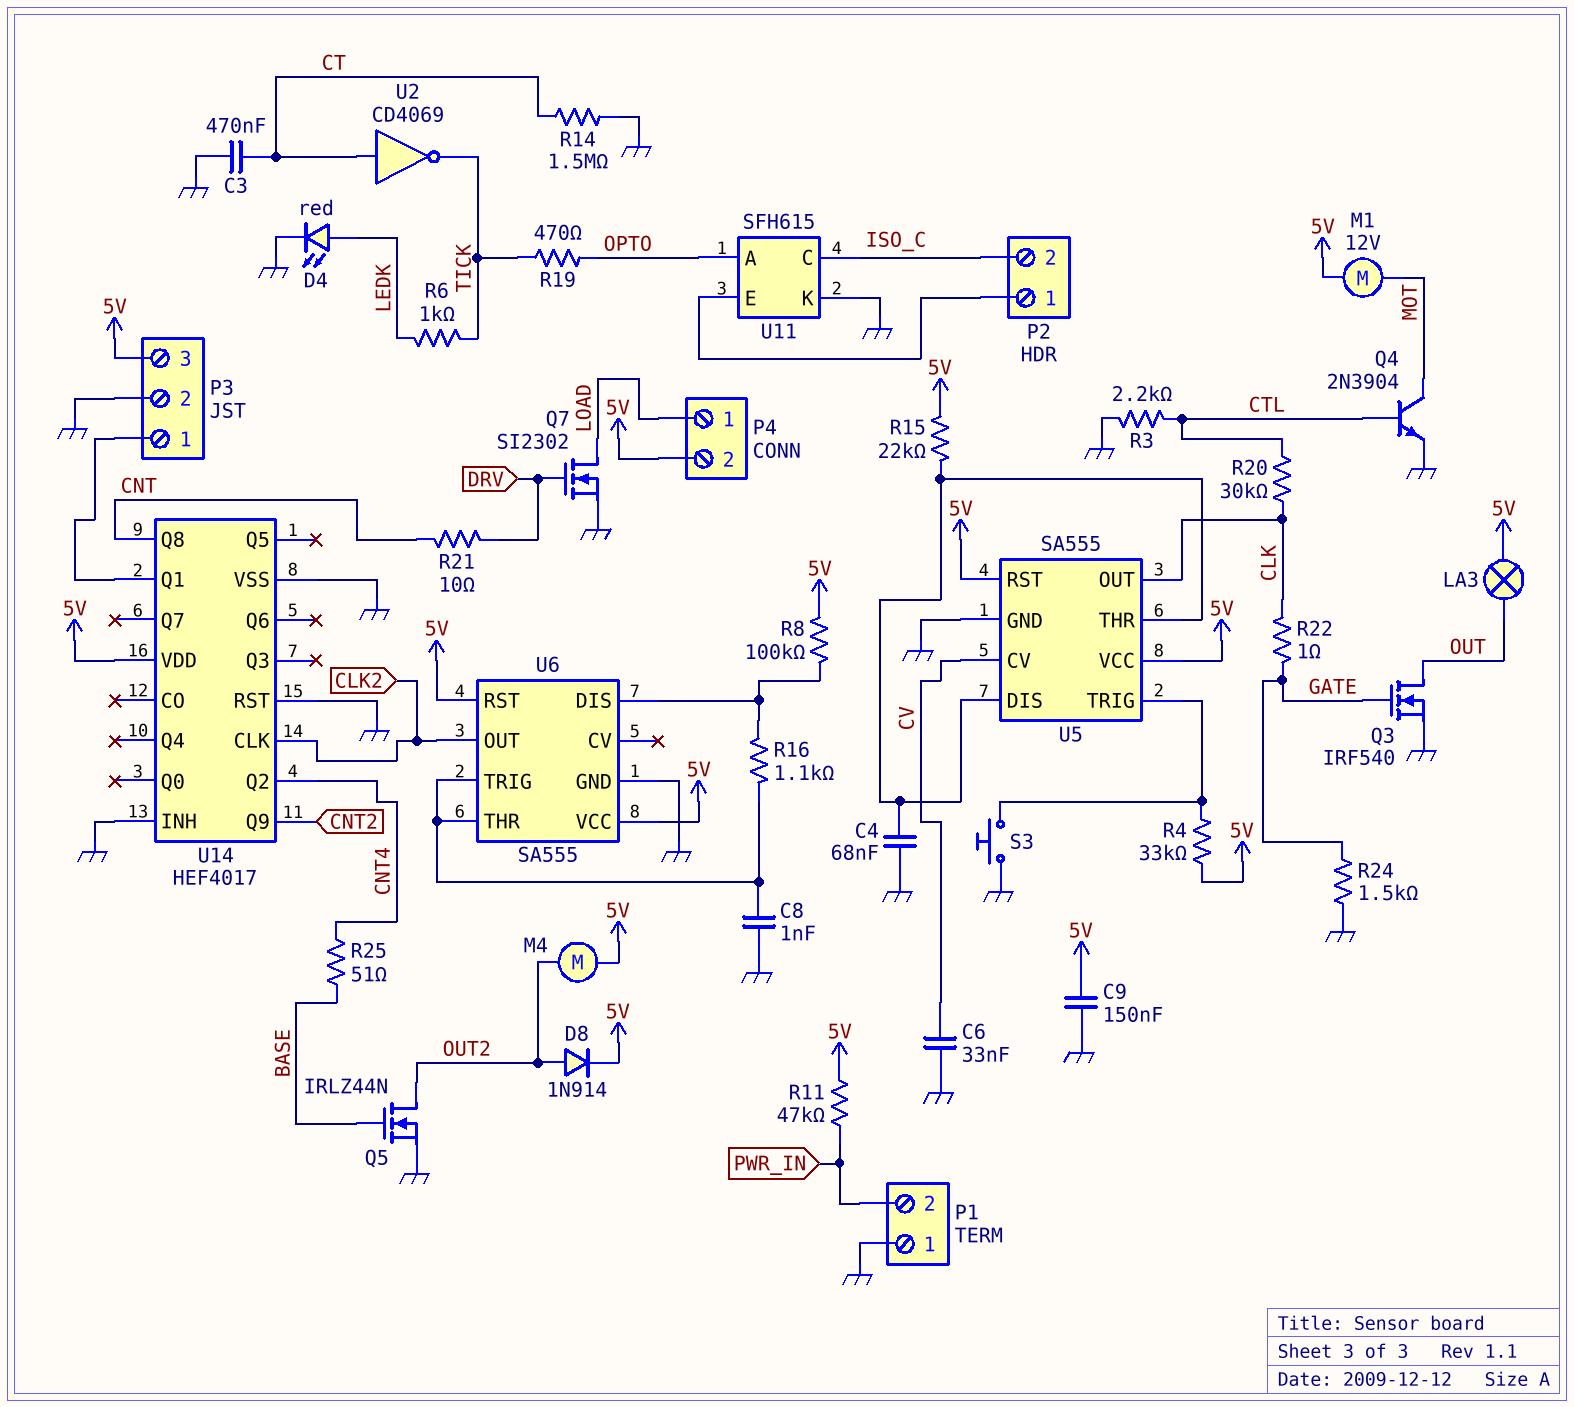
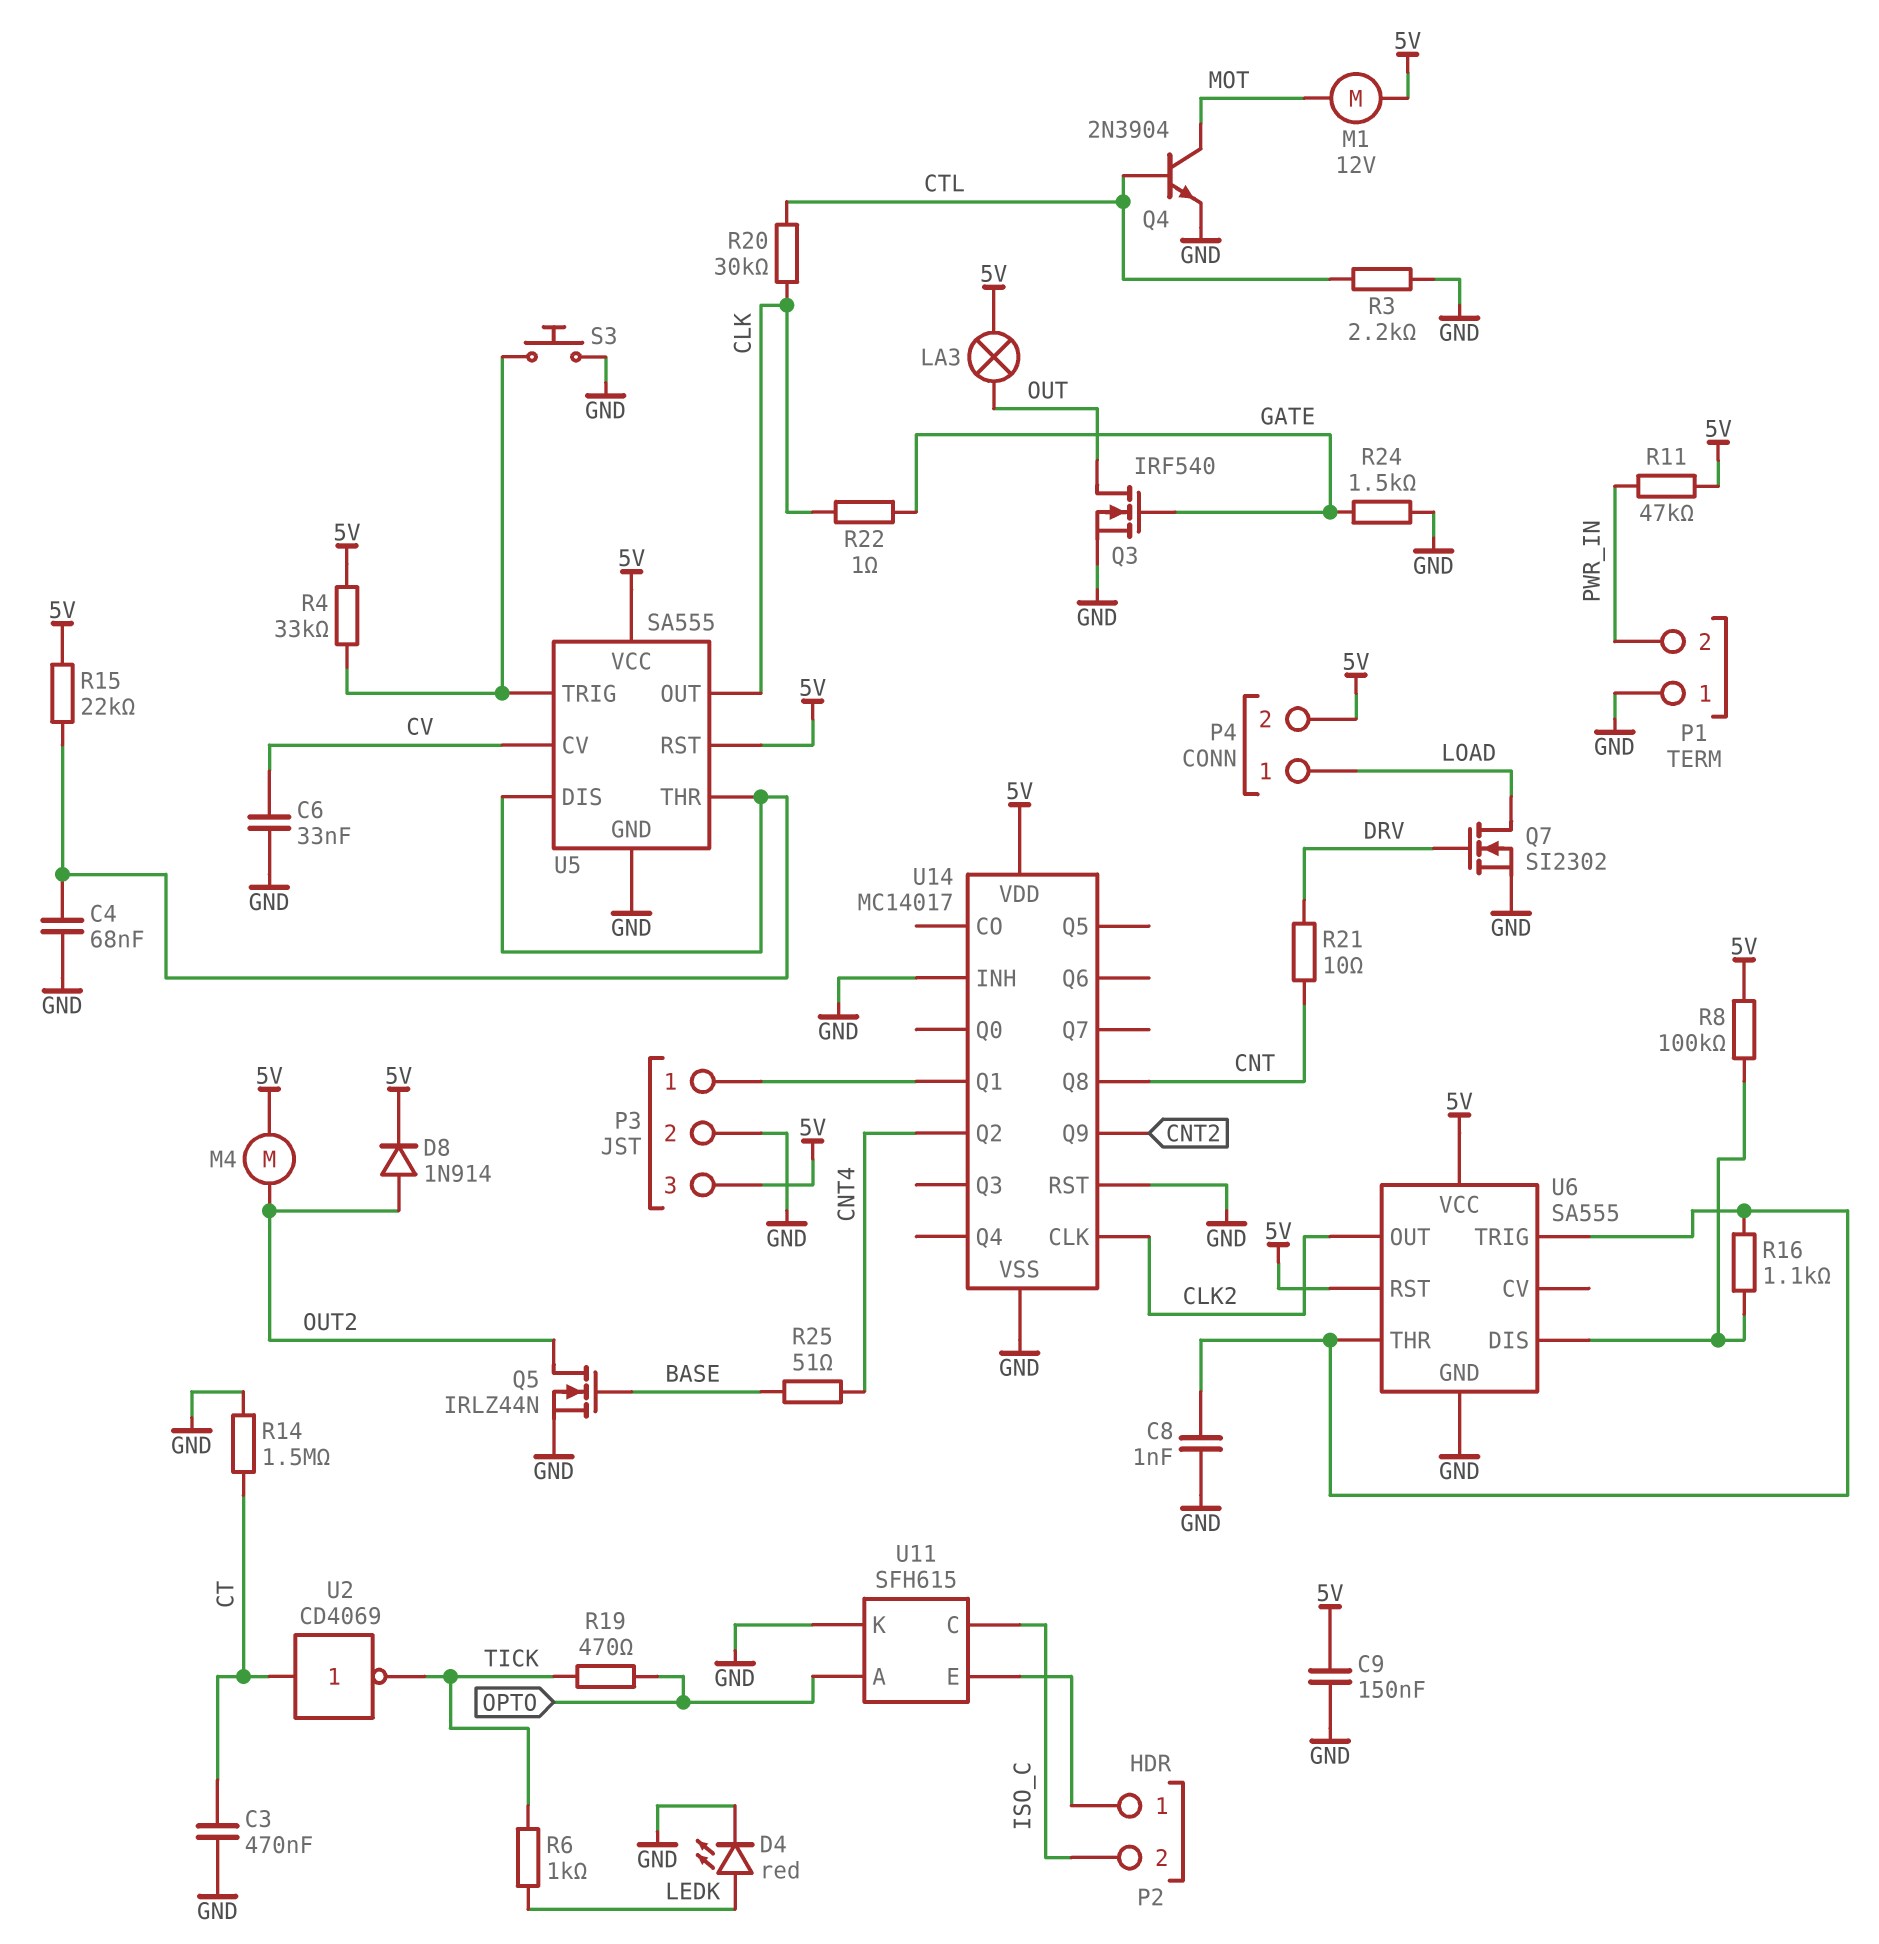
U14: HEF4017 -> MC14017

